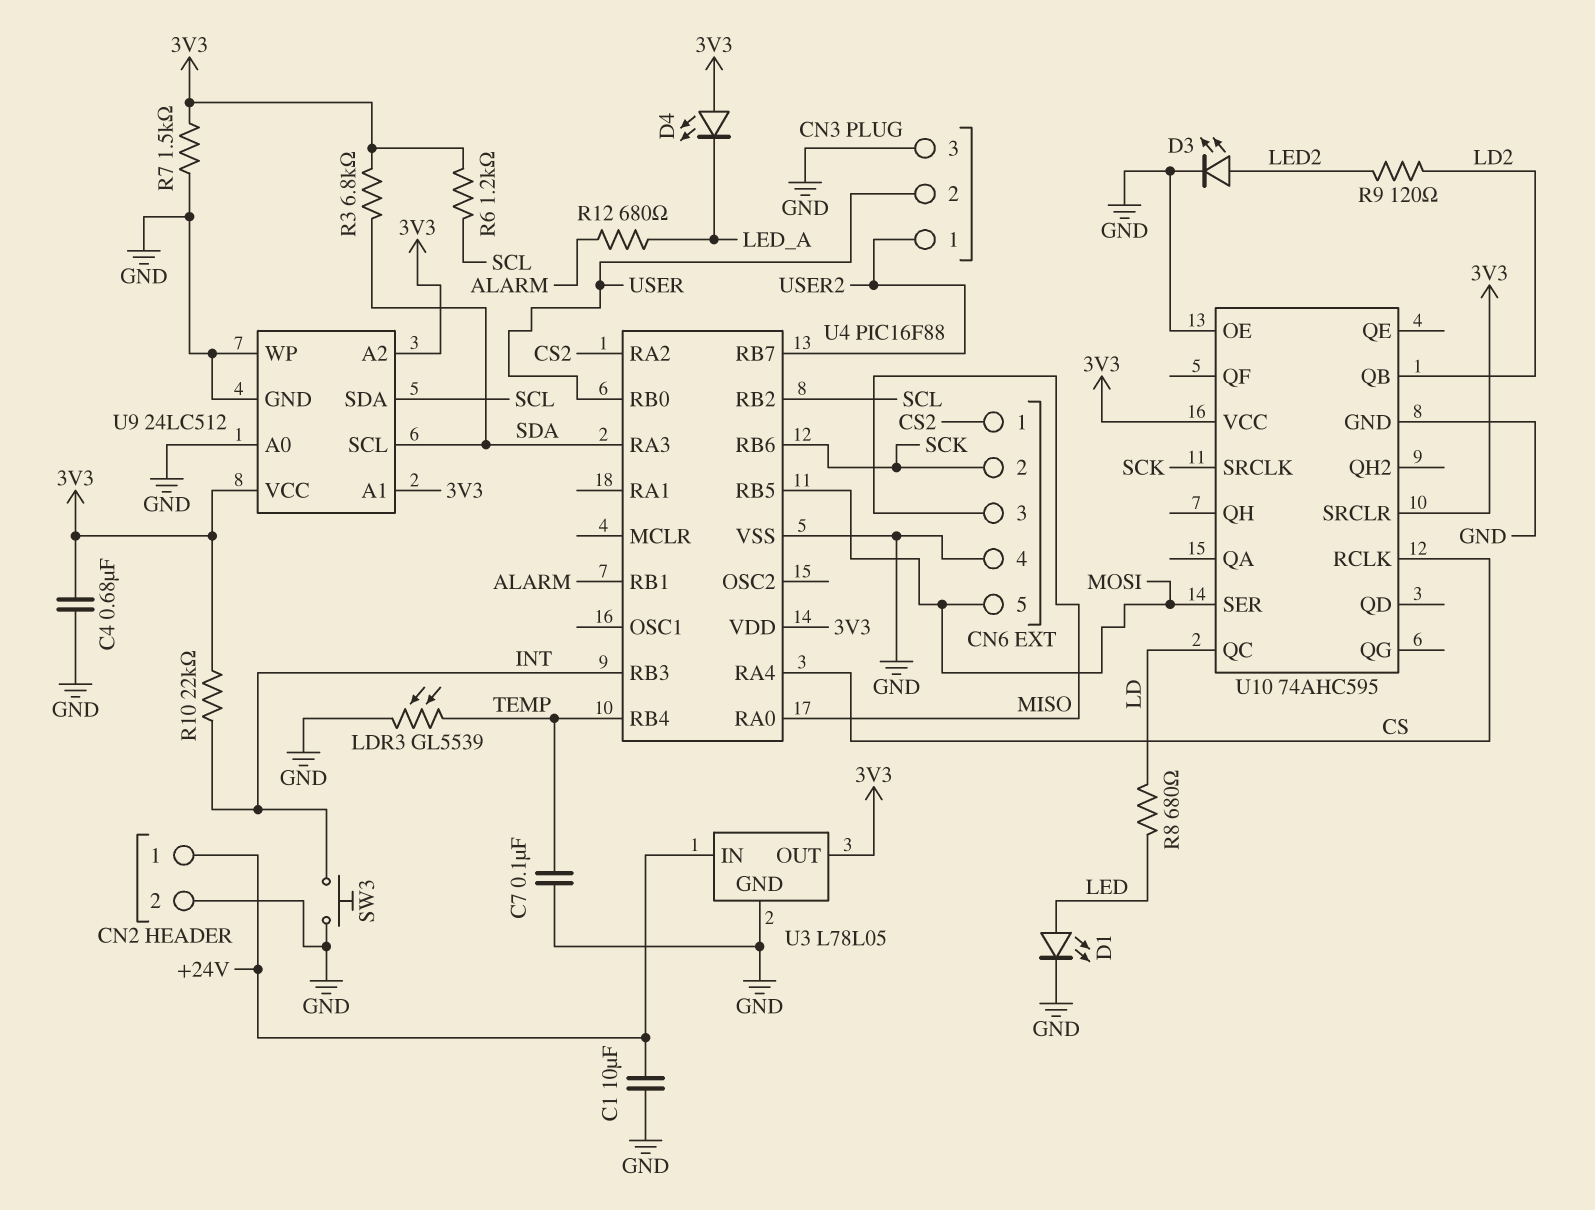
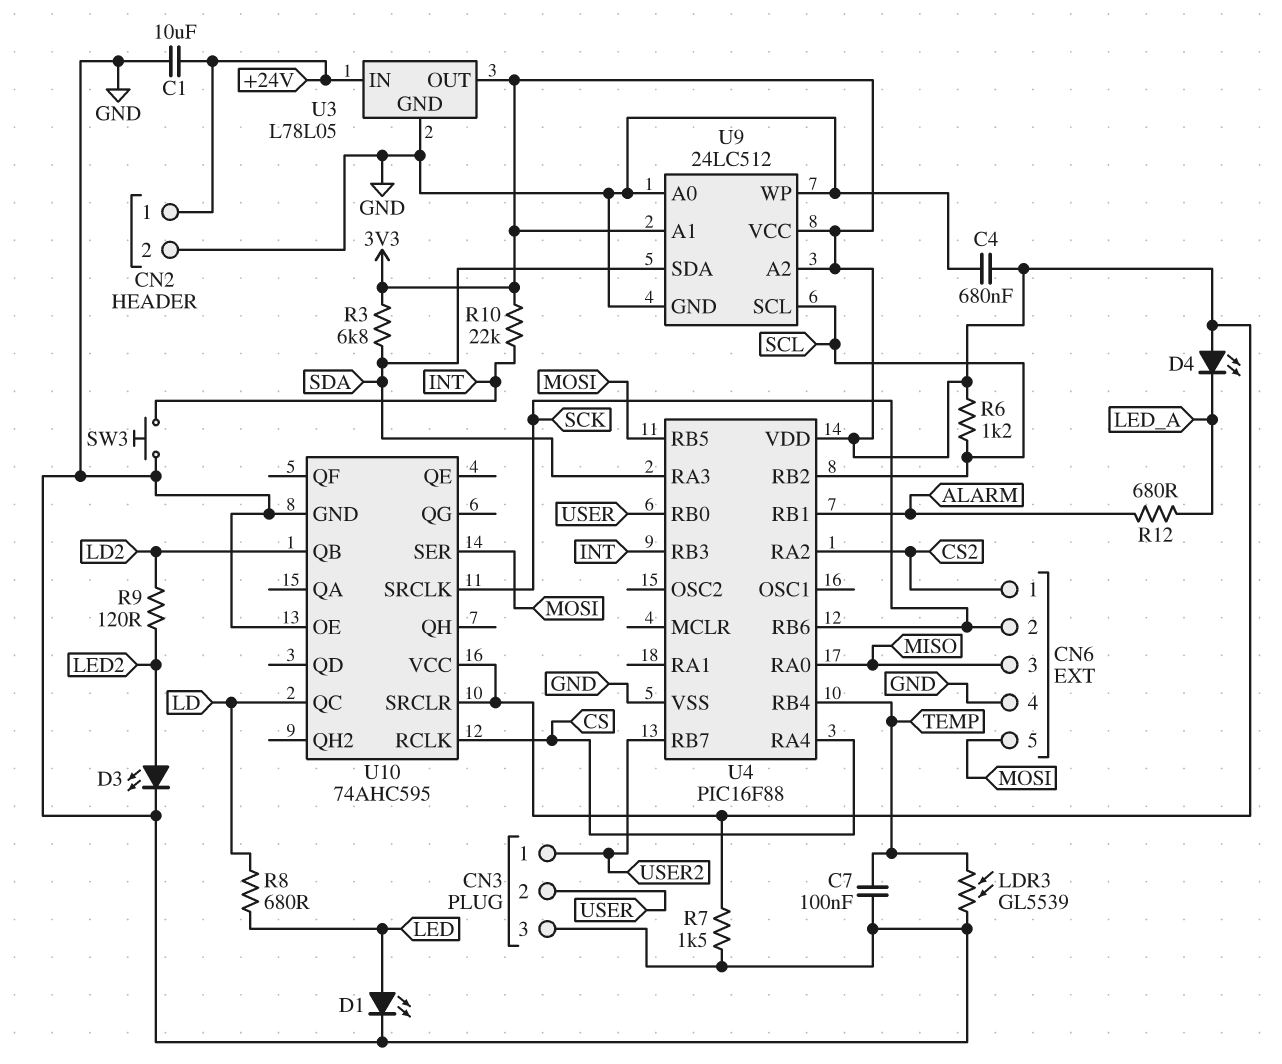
U9 pin SCL: SDA -> SCL
U9 pin SDA: SCL -> SDA

